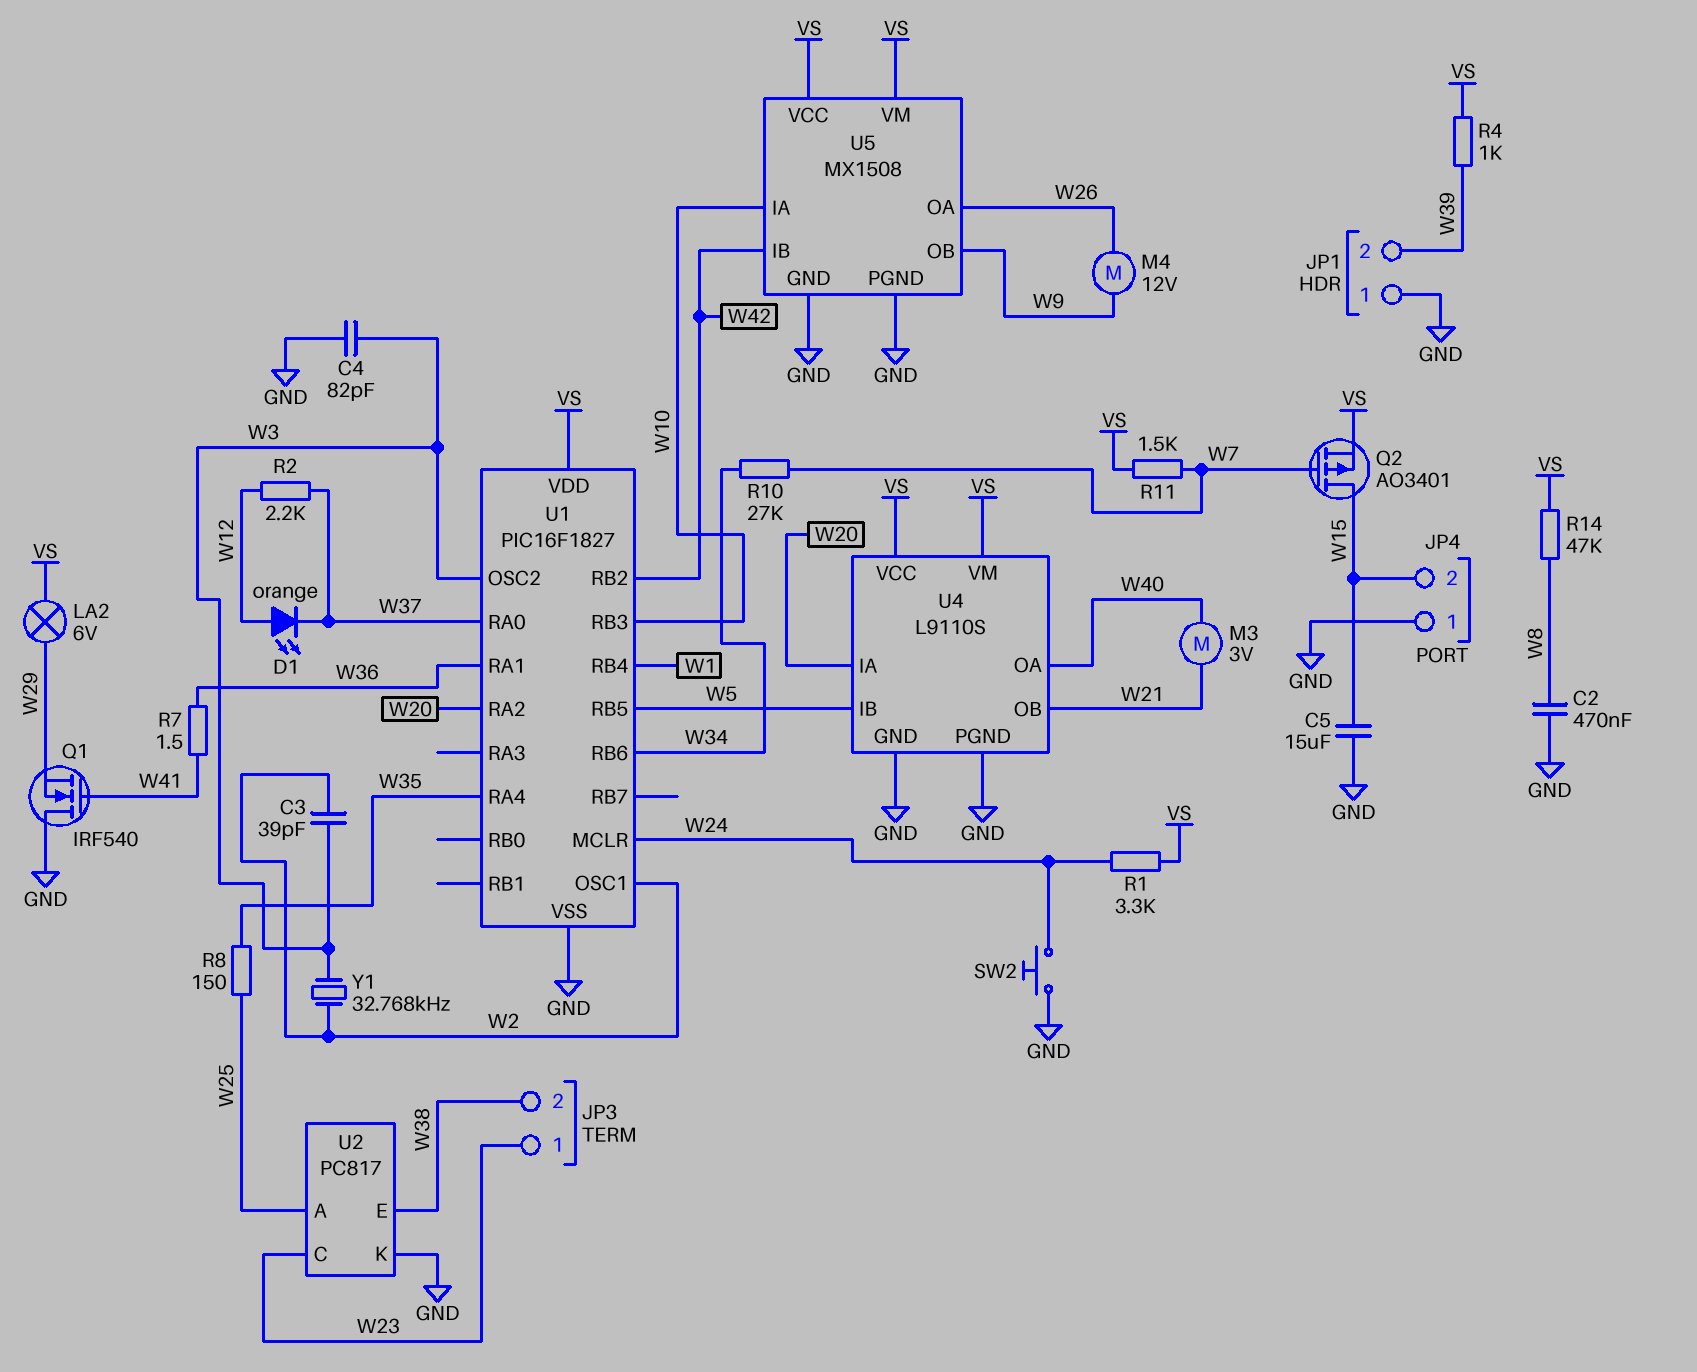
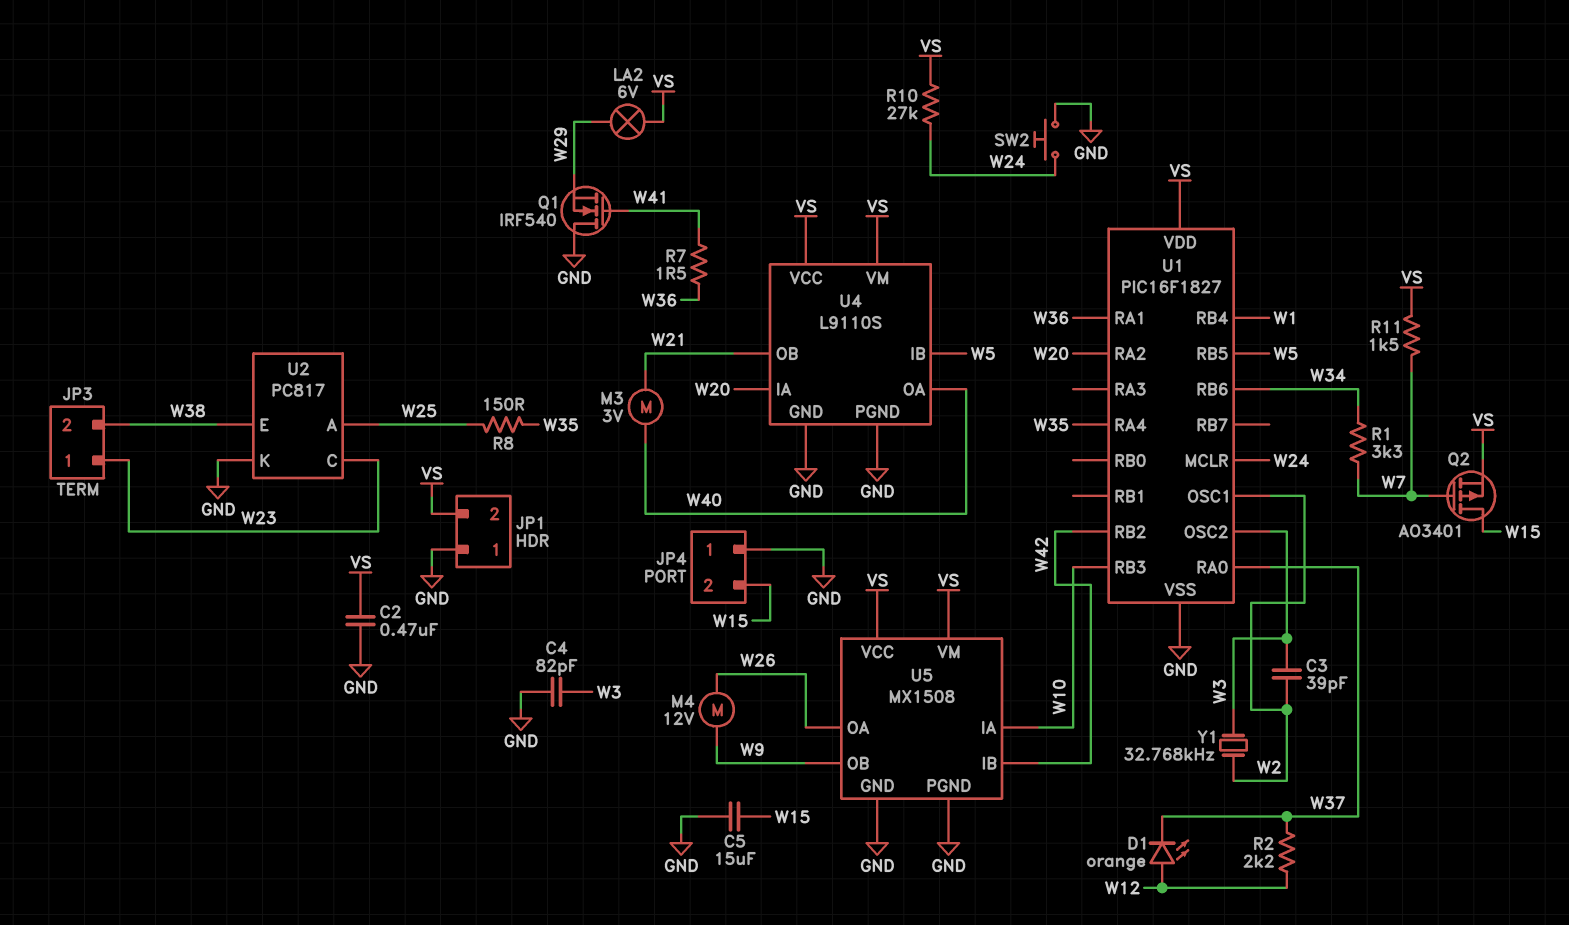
C2: 470nF (GND, W8) -> 470nF (GND, VS)
JP1 pin 2: W39 -> VS
R1: 3.3k (VS, W24) -> 3.3k (W7, W34)
R4: 1k (VS, W39) -> none
R10: 27k (W7, W34) -> 27k (VS, W24)
R14: 47k (VS, W8) -> none

